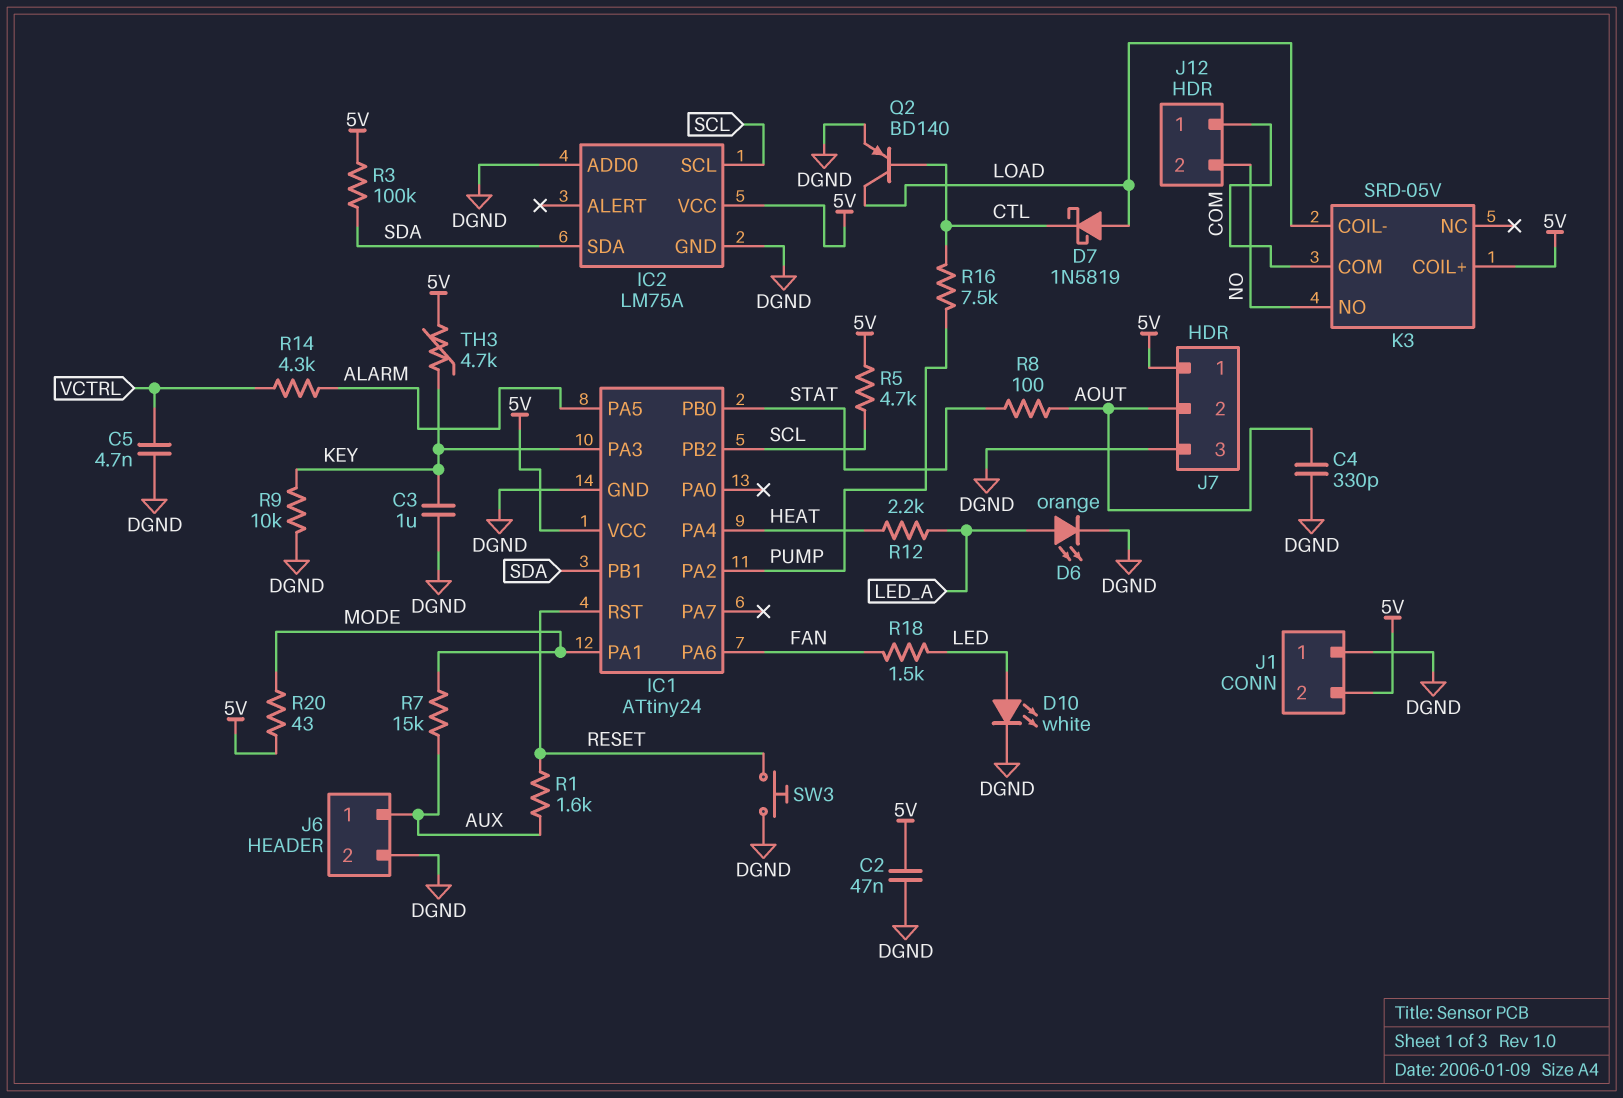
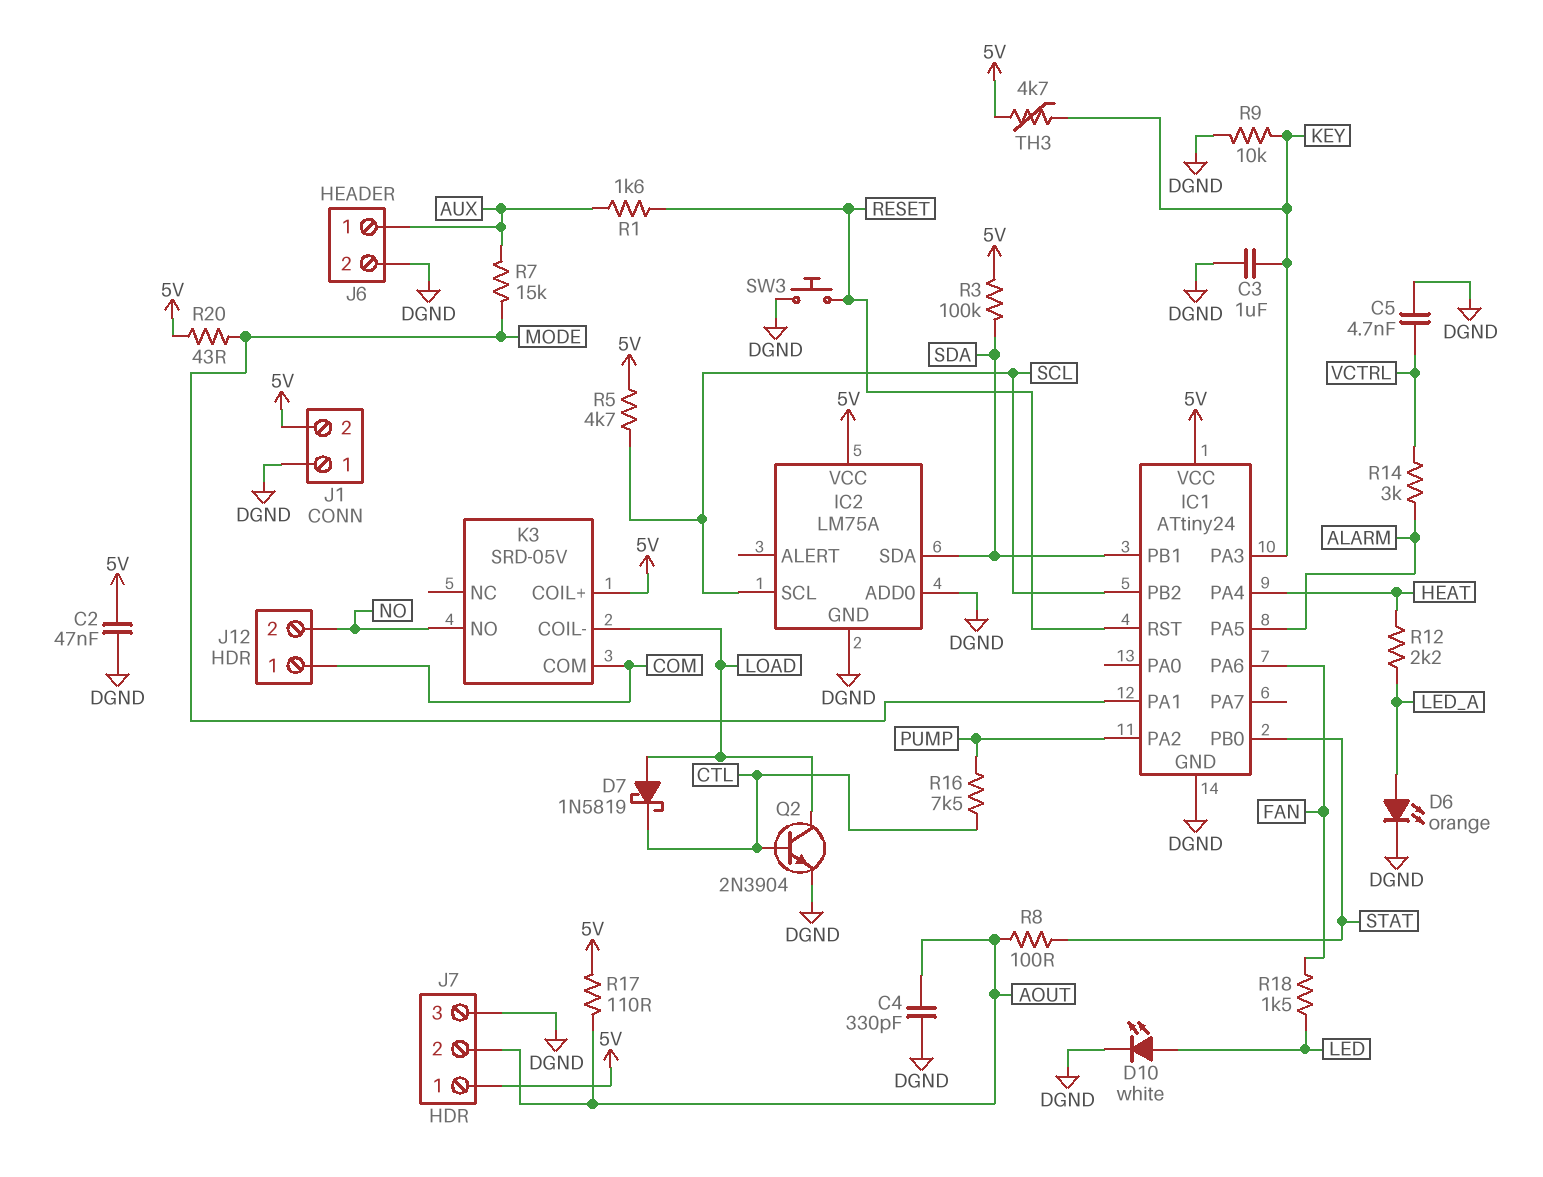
Q2: PNP BD140 (B CTL, C LOAD, E DGND) -> NPN 2N3904 (B CTL, C LOAD, E DGND)
R14: 4.3k (ALARM, VCTRL) -> 3k (ALARM, VCTRL)
R17: none -> 110 (5V, AOUT)

